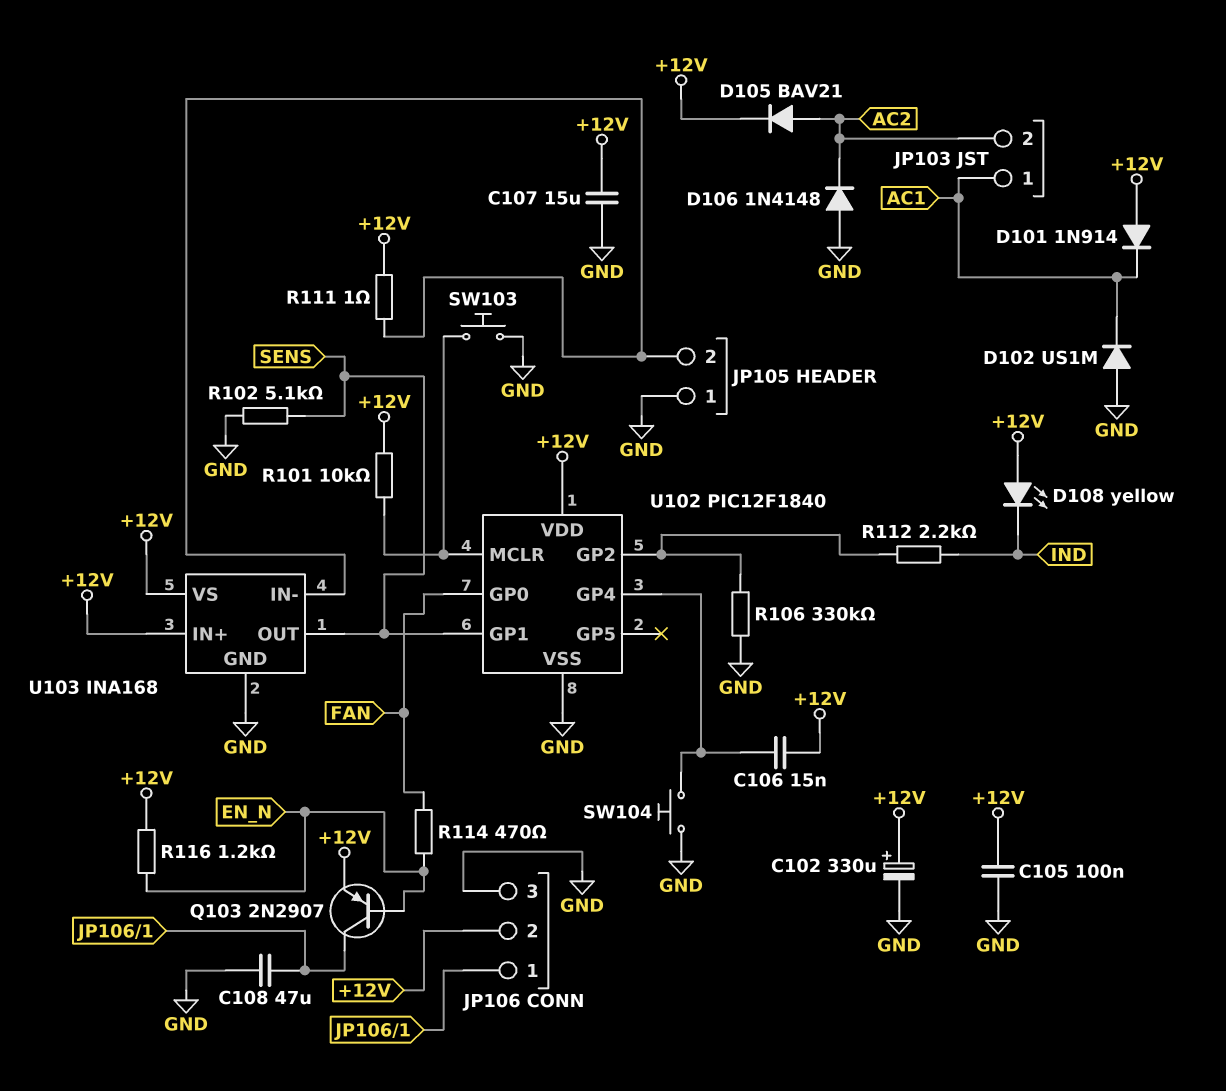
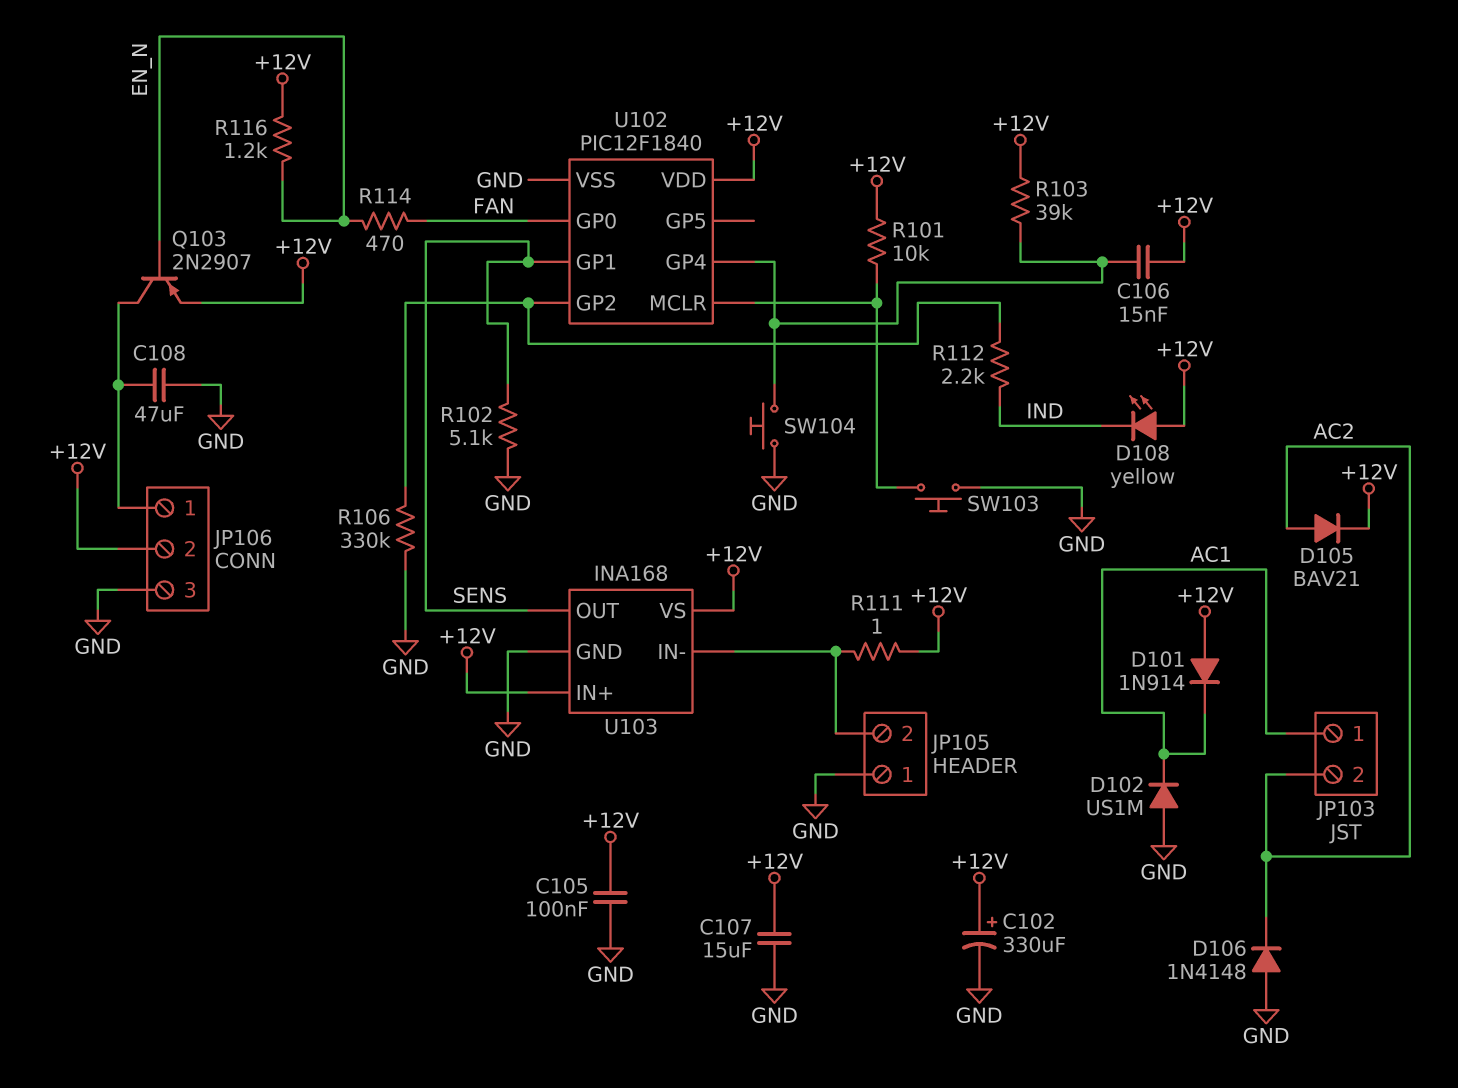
R103: none -> 39k (+12V, U102/GP4)

